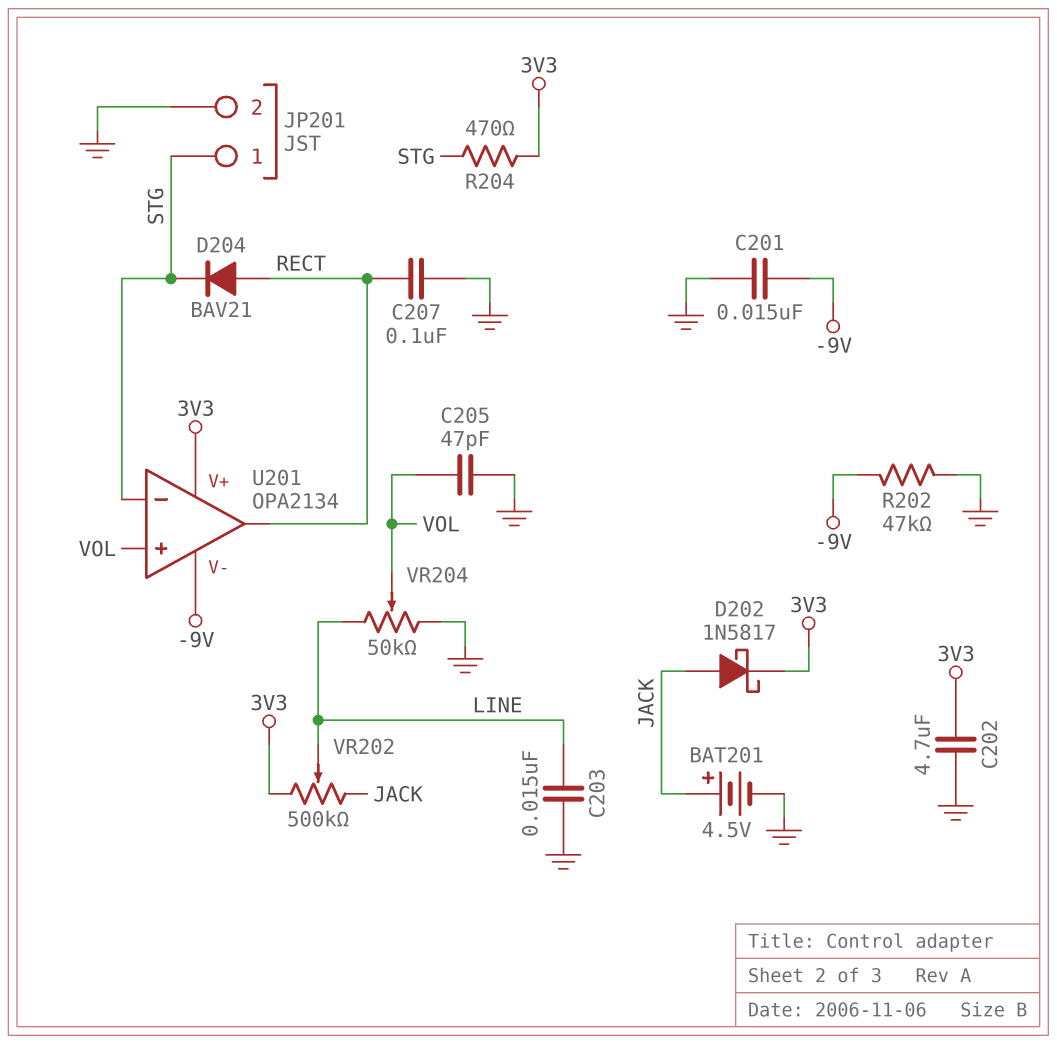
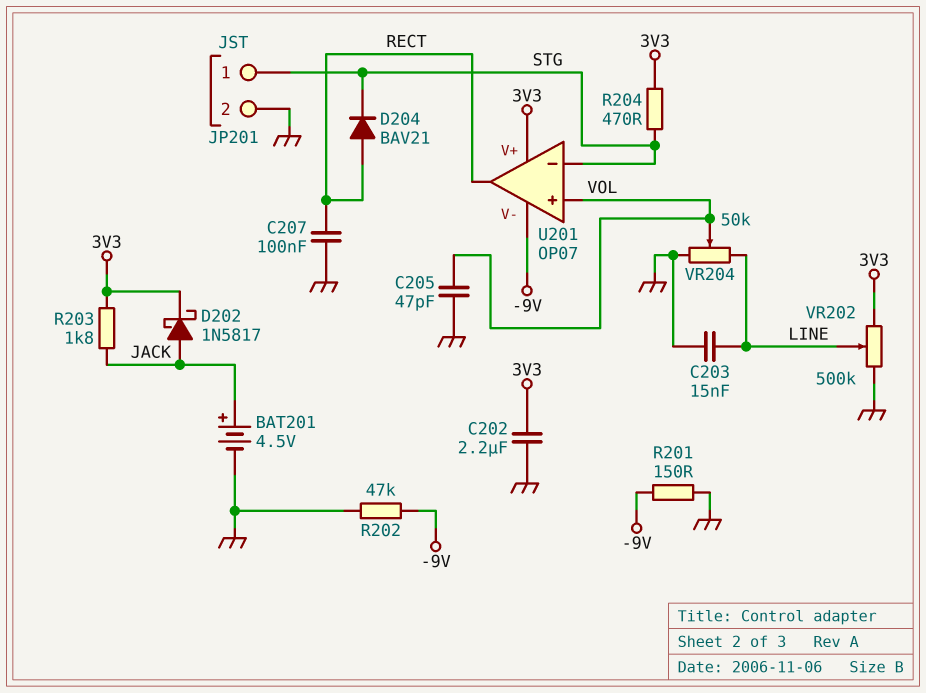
C201: 15nF (-9V, GND) -> none
C202: 4.7uF (3V3, GND) -> 2.2uF (3V3, GND)
R201: none -> 150 (-9V, GND)
R203: none -> 1.8k (3V3, JACK)
U201: OPA2134 -> OP07
VR202: 500k (3V3, JACK, wiper LINE) -> 500k (3V3, GND, wiper LINE)

